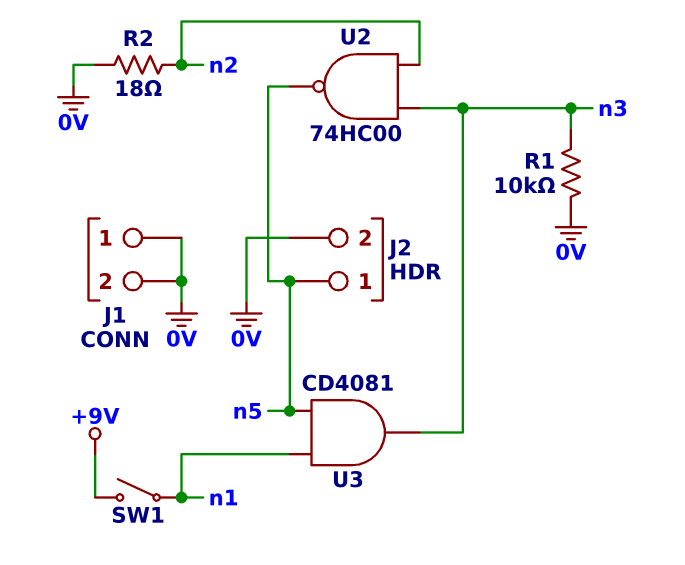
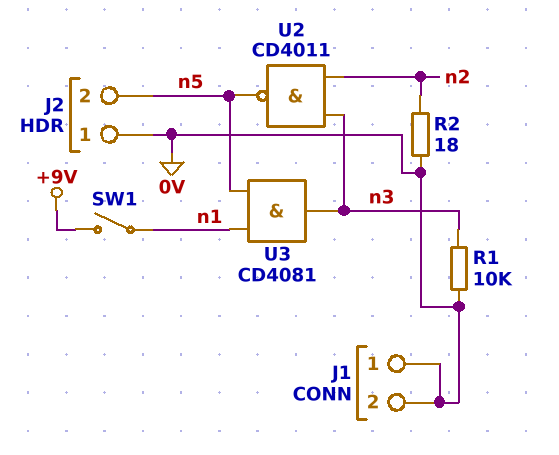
J2 pin 1: n5 -> 0V
J2 pin 2: 0V -> n5
U2: NAND 74HC00 (in n2, in n3, out n5) -> NAND CD4011 (in n2, in n3, out n5)

